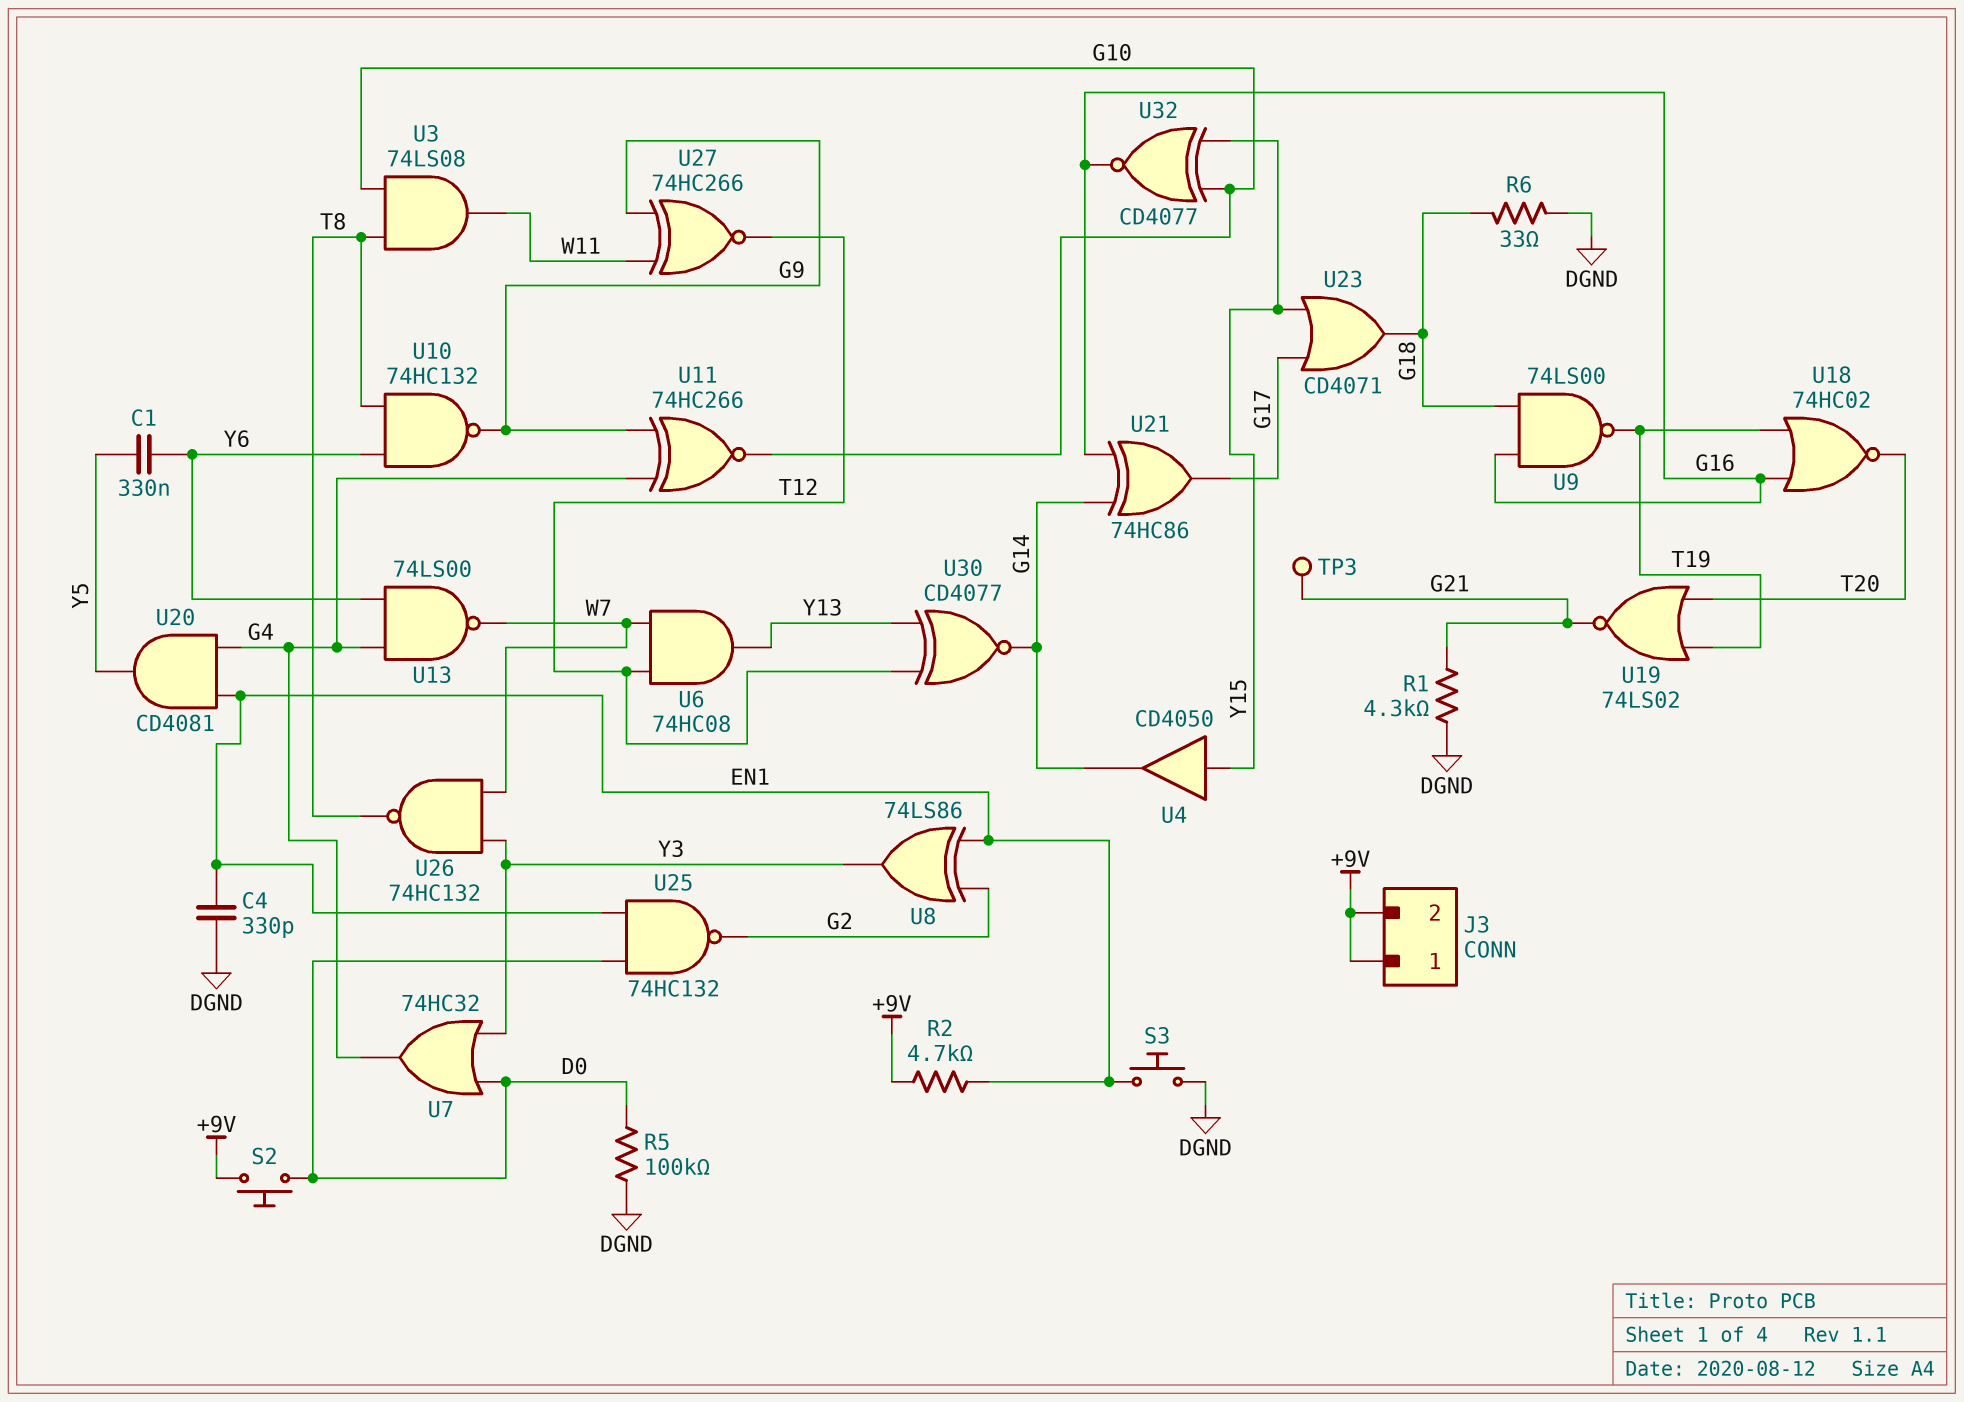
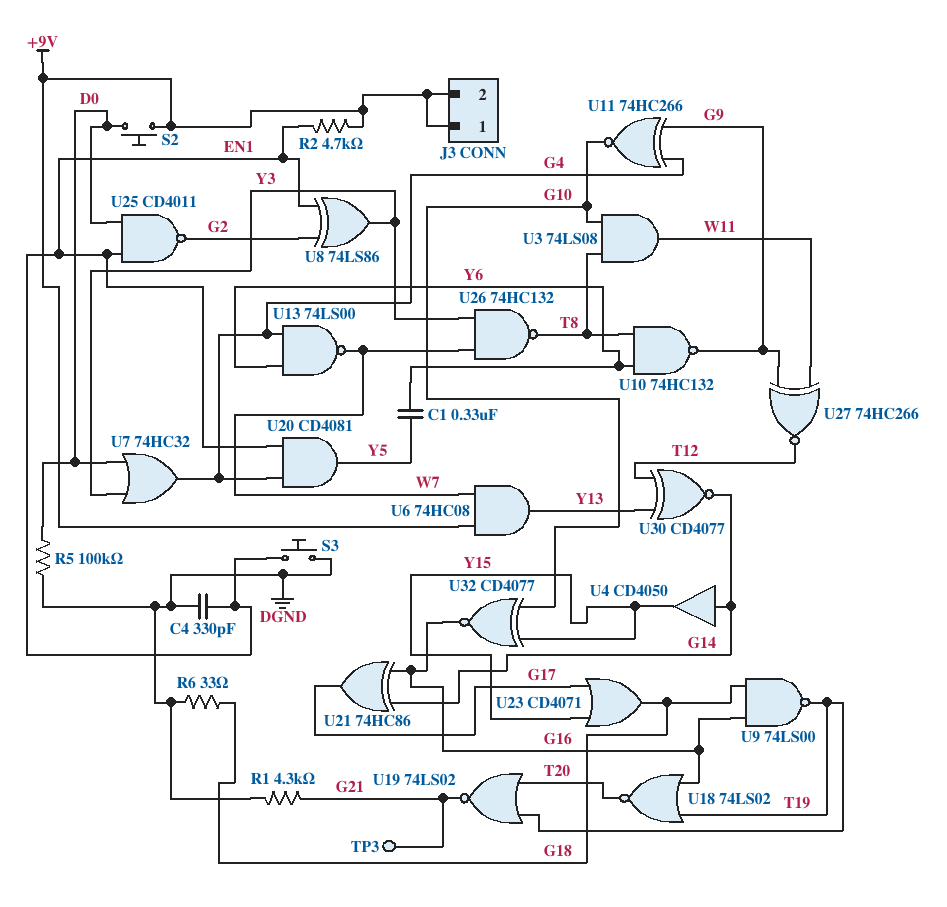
U4: buffer CD4050 (in Y15, out G14) -> buffer CD4050 (in G14, out Y15)
U6: AND 74HC08 (in T12, in W7, out Y13) -> AND 74HC08 (in +9V, in W7, out Y13)
U18: NOR 74HC02 (in G16, in T19, out T20) -> NOR 74LS02 (in G16, in T19, out T20)
U25: NAND 74HC132 (in D0, in EN1, out G2) -> NAND CD4011 (in D0, in EN1, out G2)

